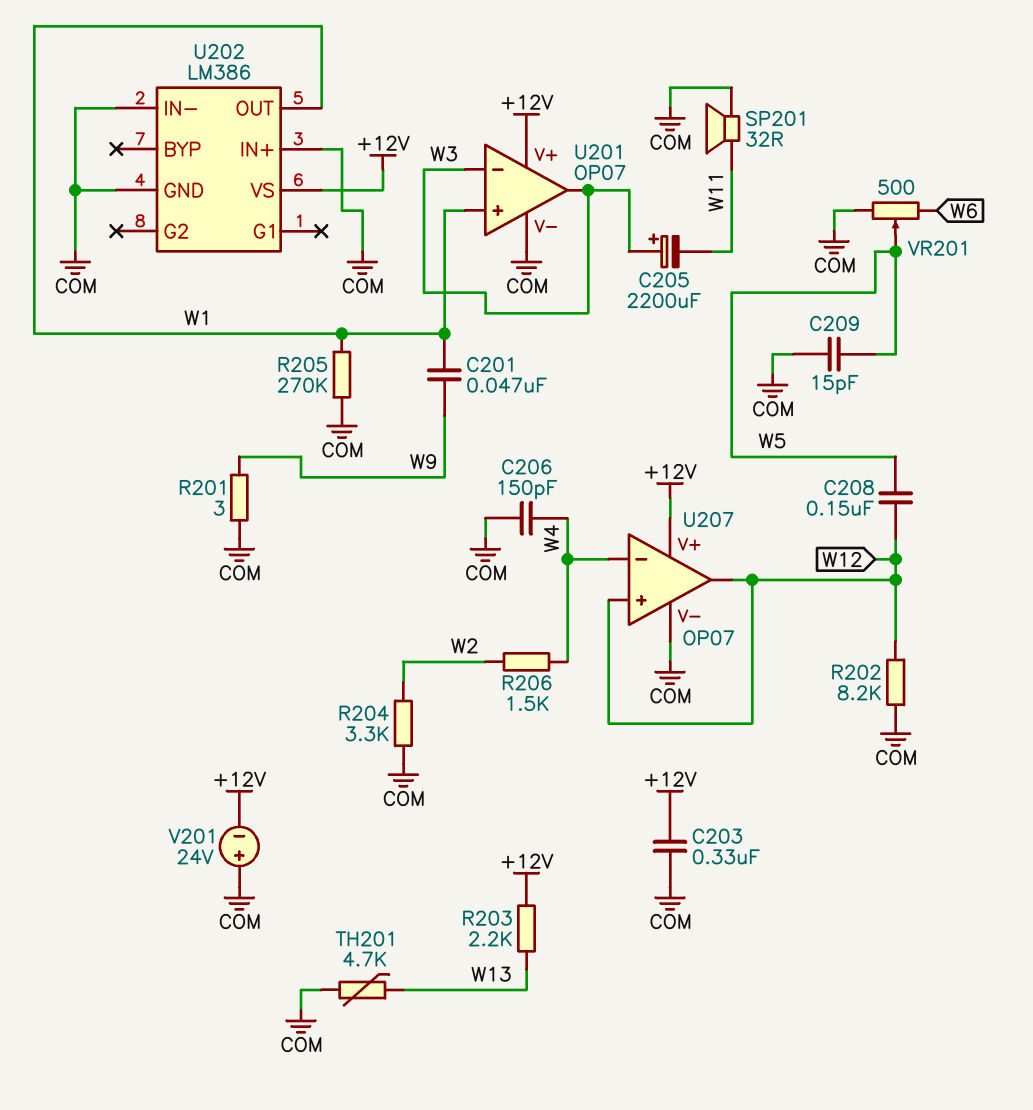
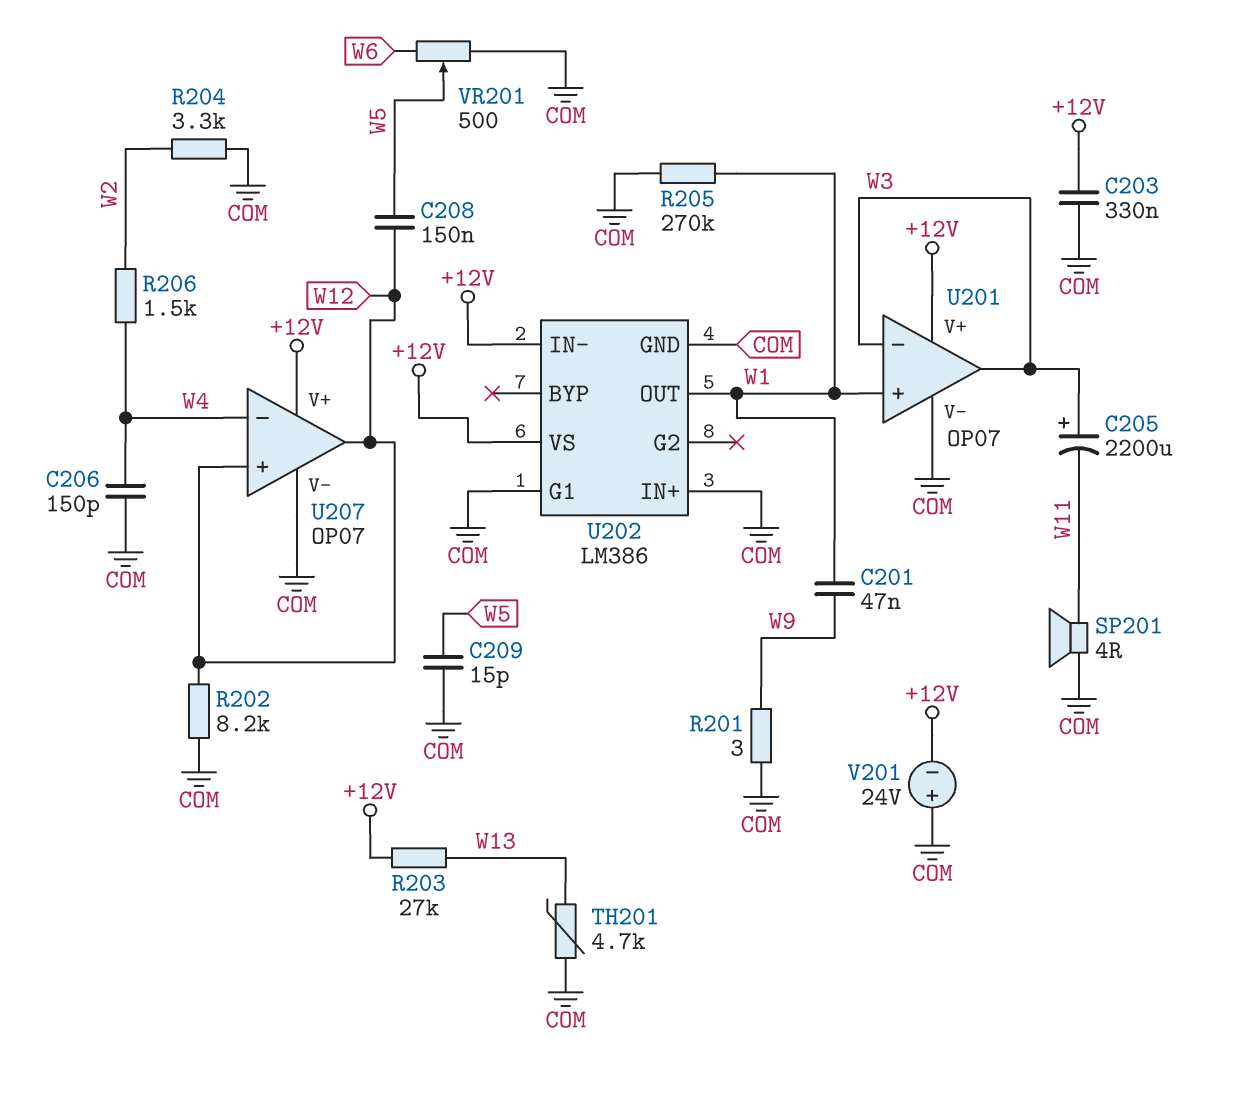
R203: 2.2k (+12V, W13) -> 27k (+12V, W13)
SP201: speaker 32R (COM, W11) -> speaker 4R (COM, W11)
U202 pin G1: none -> COM
U202 pin IN-: COM -> +12V

